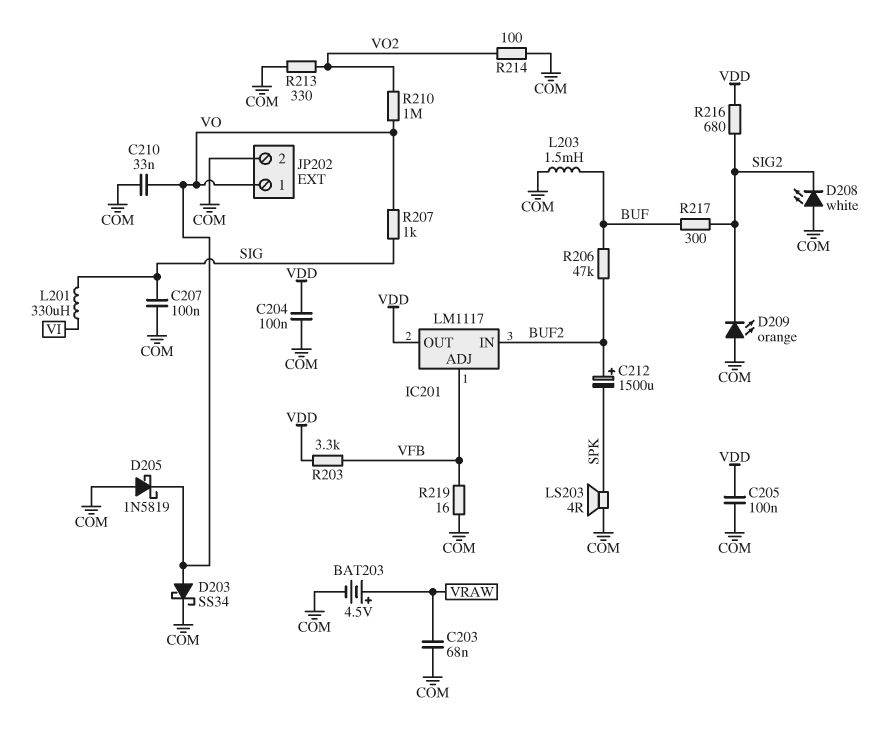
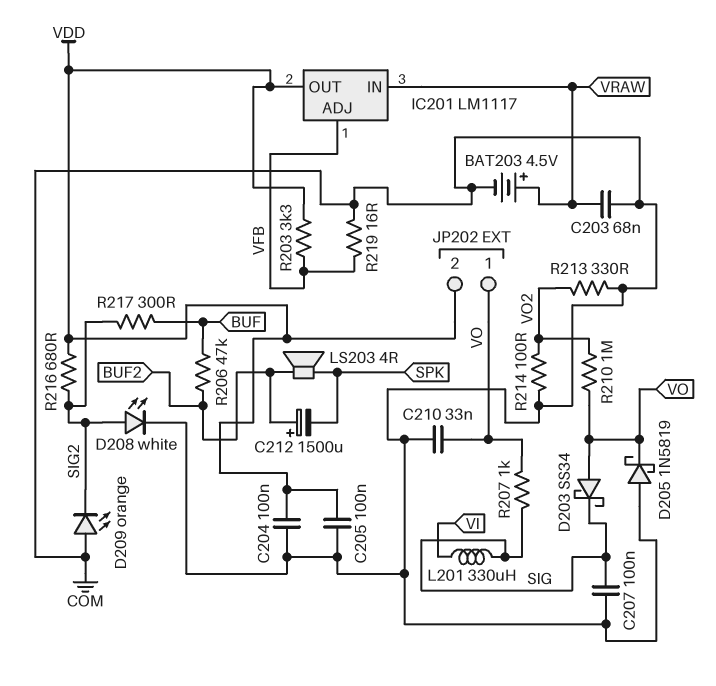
D203: schottky SS34 (A VO, K COM) -> schottky SS34 (A VO, K SIG)
D208: LED white (A COM, K SIG2) -> LED white (A SIG2, K COM)
IC201 pin IN: BUF2 -> VRAW
JP202 pin 2: COM -> VDD
L203: 1.5mH (BUF, COM) -> none
LS203: speaker 4R (COM, SPK) -> speaker 4R (BUF2, SPK)

